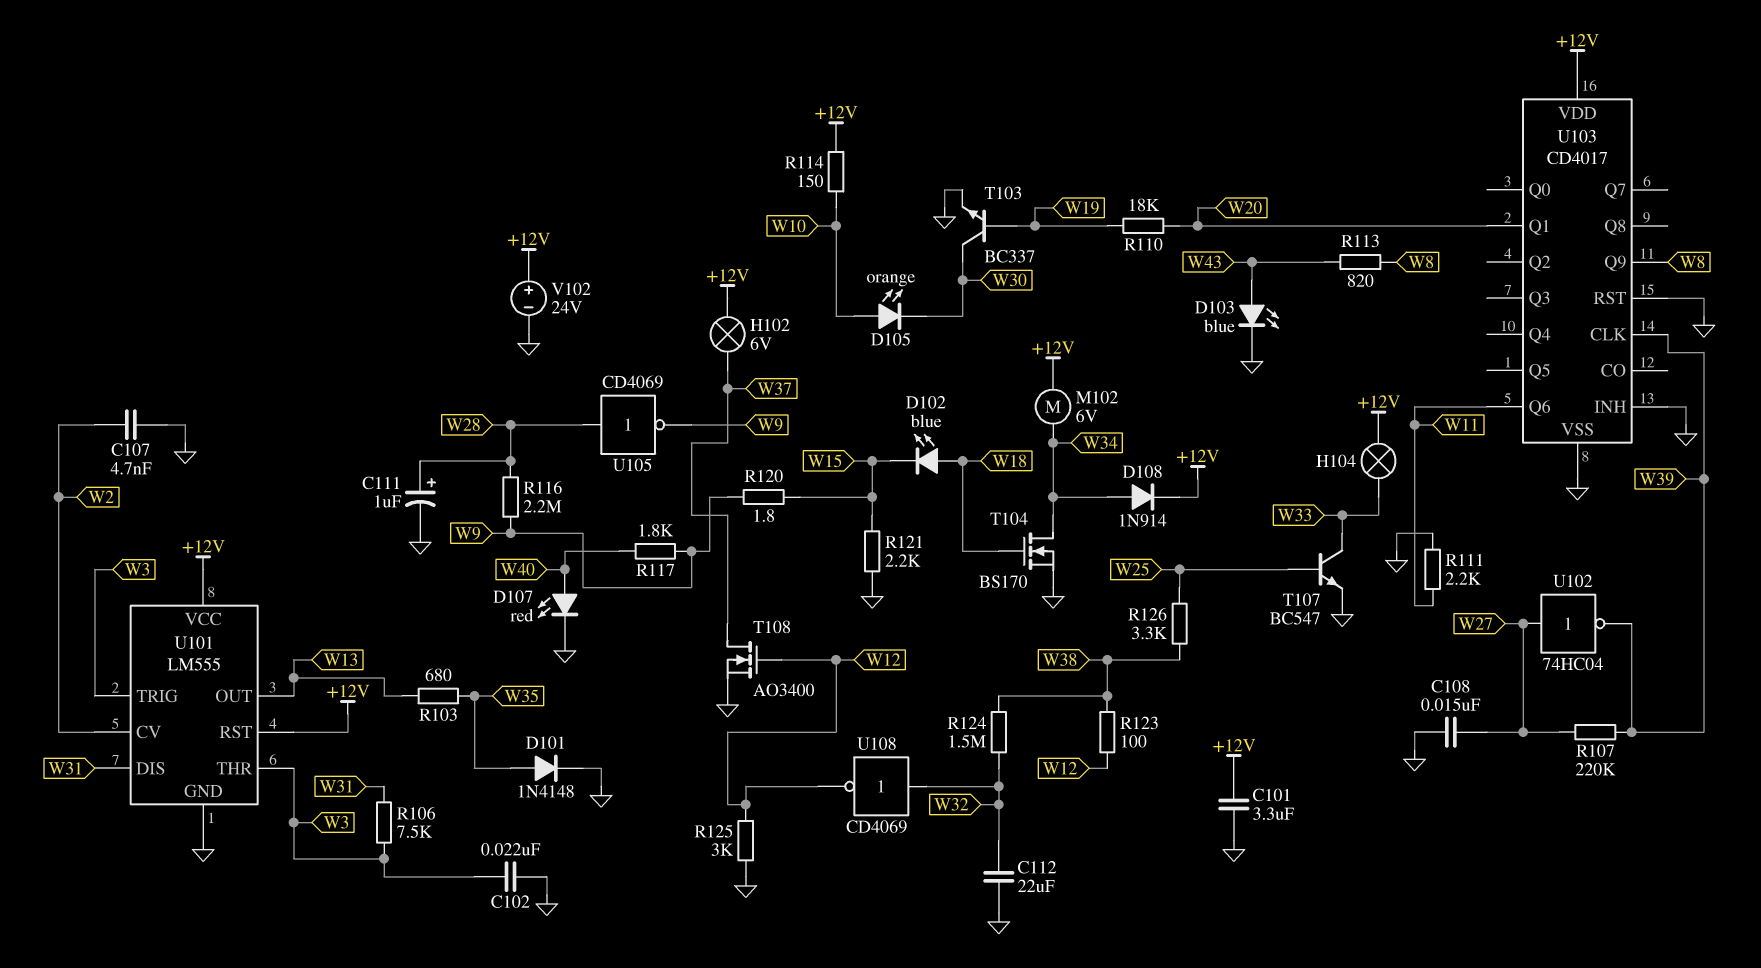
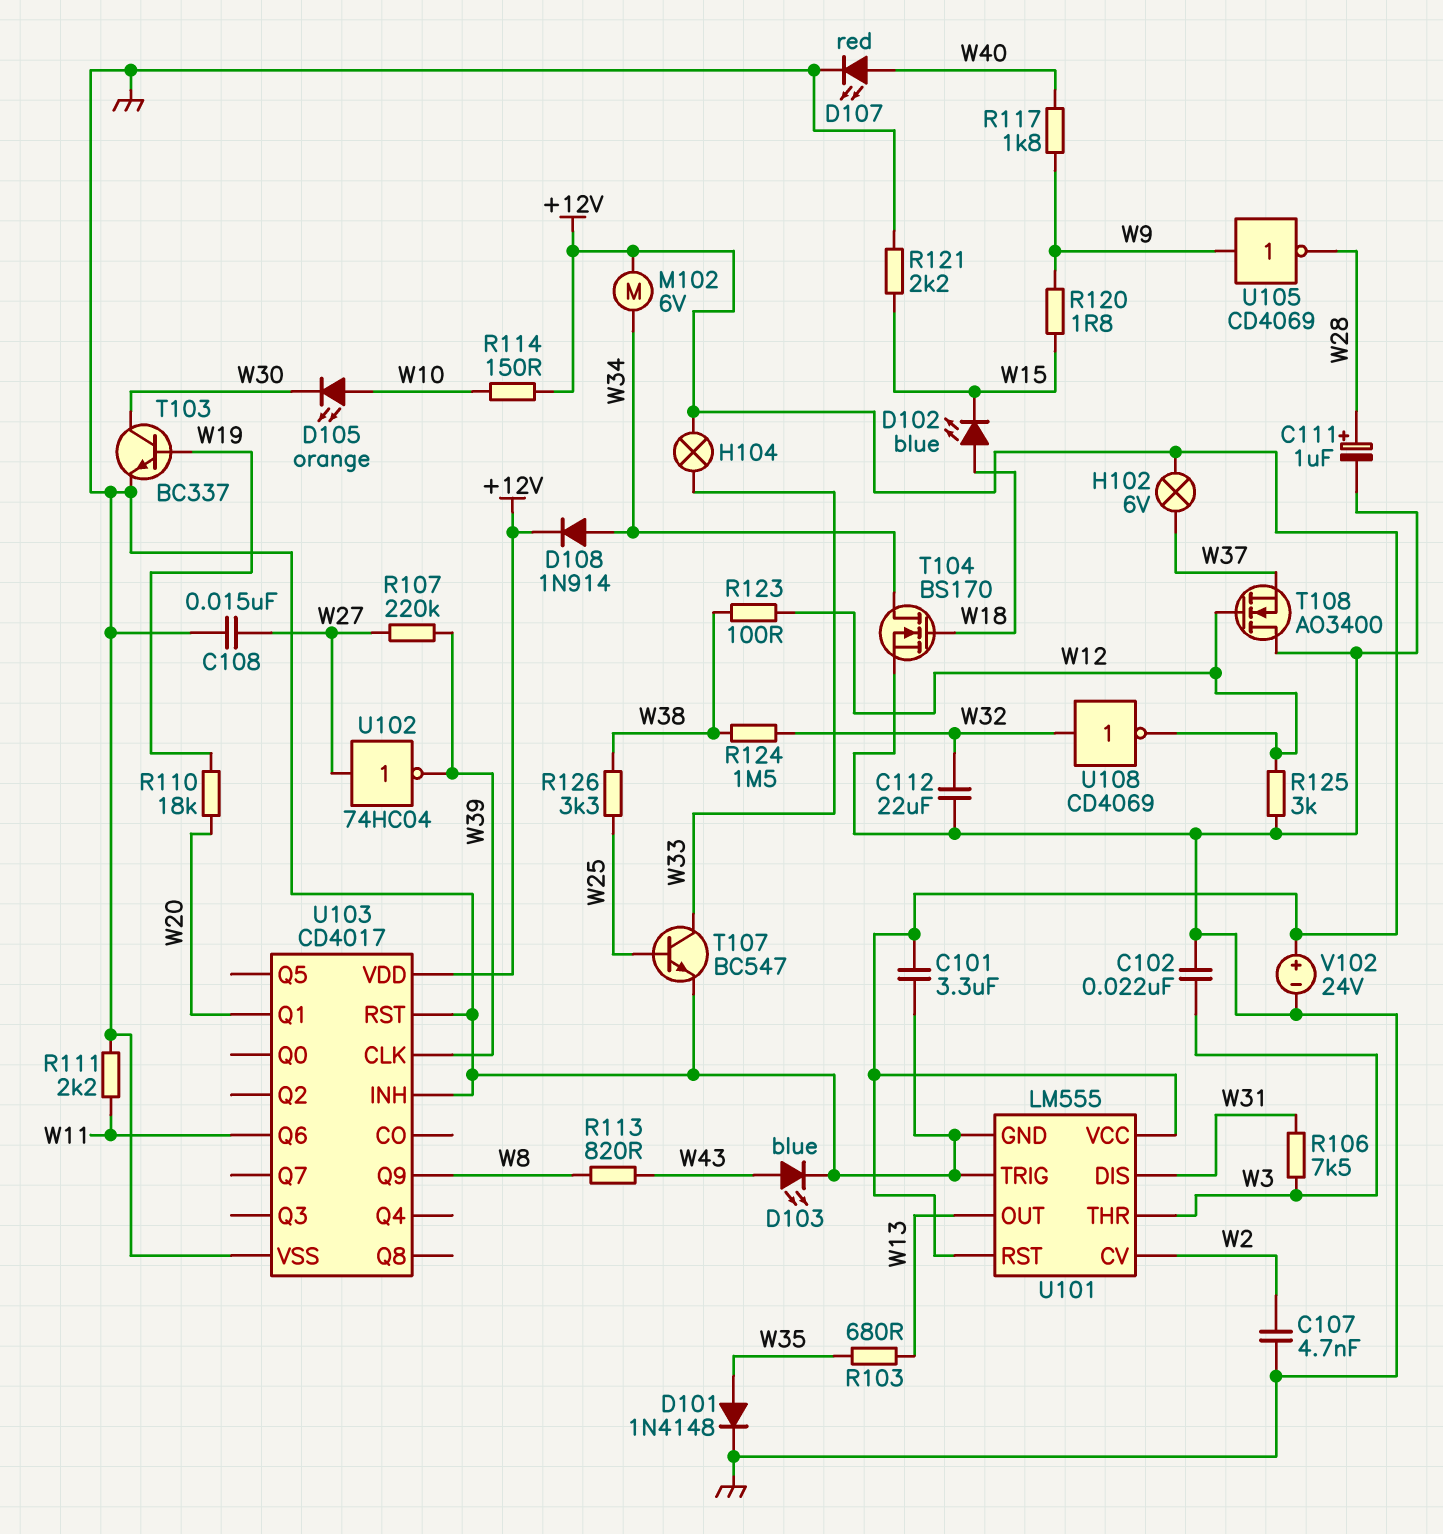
R116: 2.2M (W9, W28) -> none
T108: NMOS AO3400 (G W12, D W37, S GND) -> NMOS AO3400 (G W12, D GND, S W37)
U101 pin TRIG: W3 -> GND
U105: NOT CD4069 (in W28, out W9) -> NOT CD4069 (in W9, out W28)

